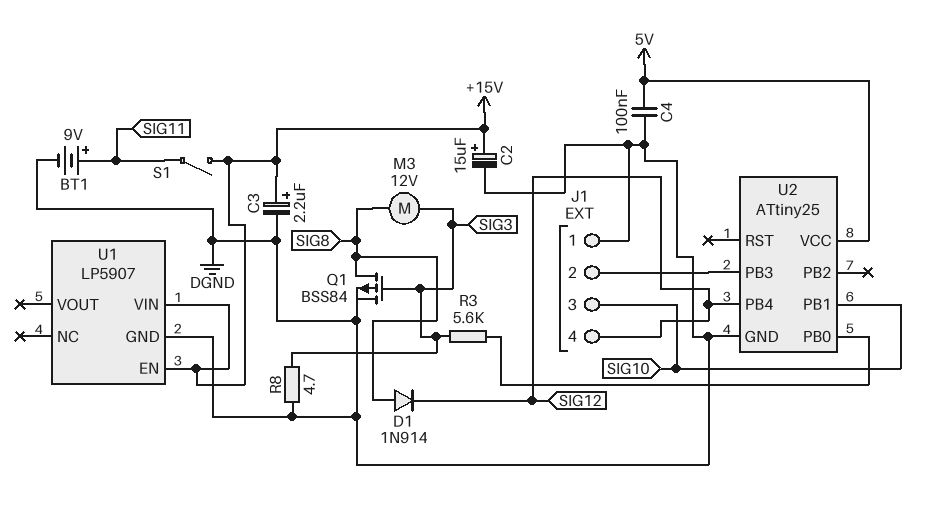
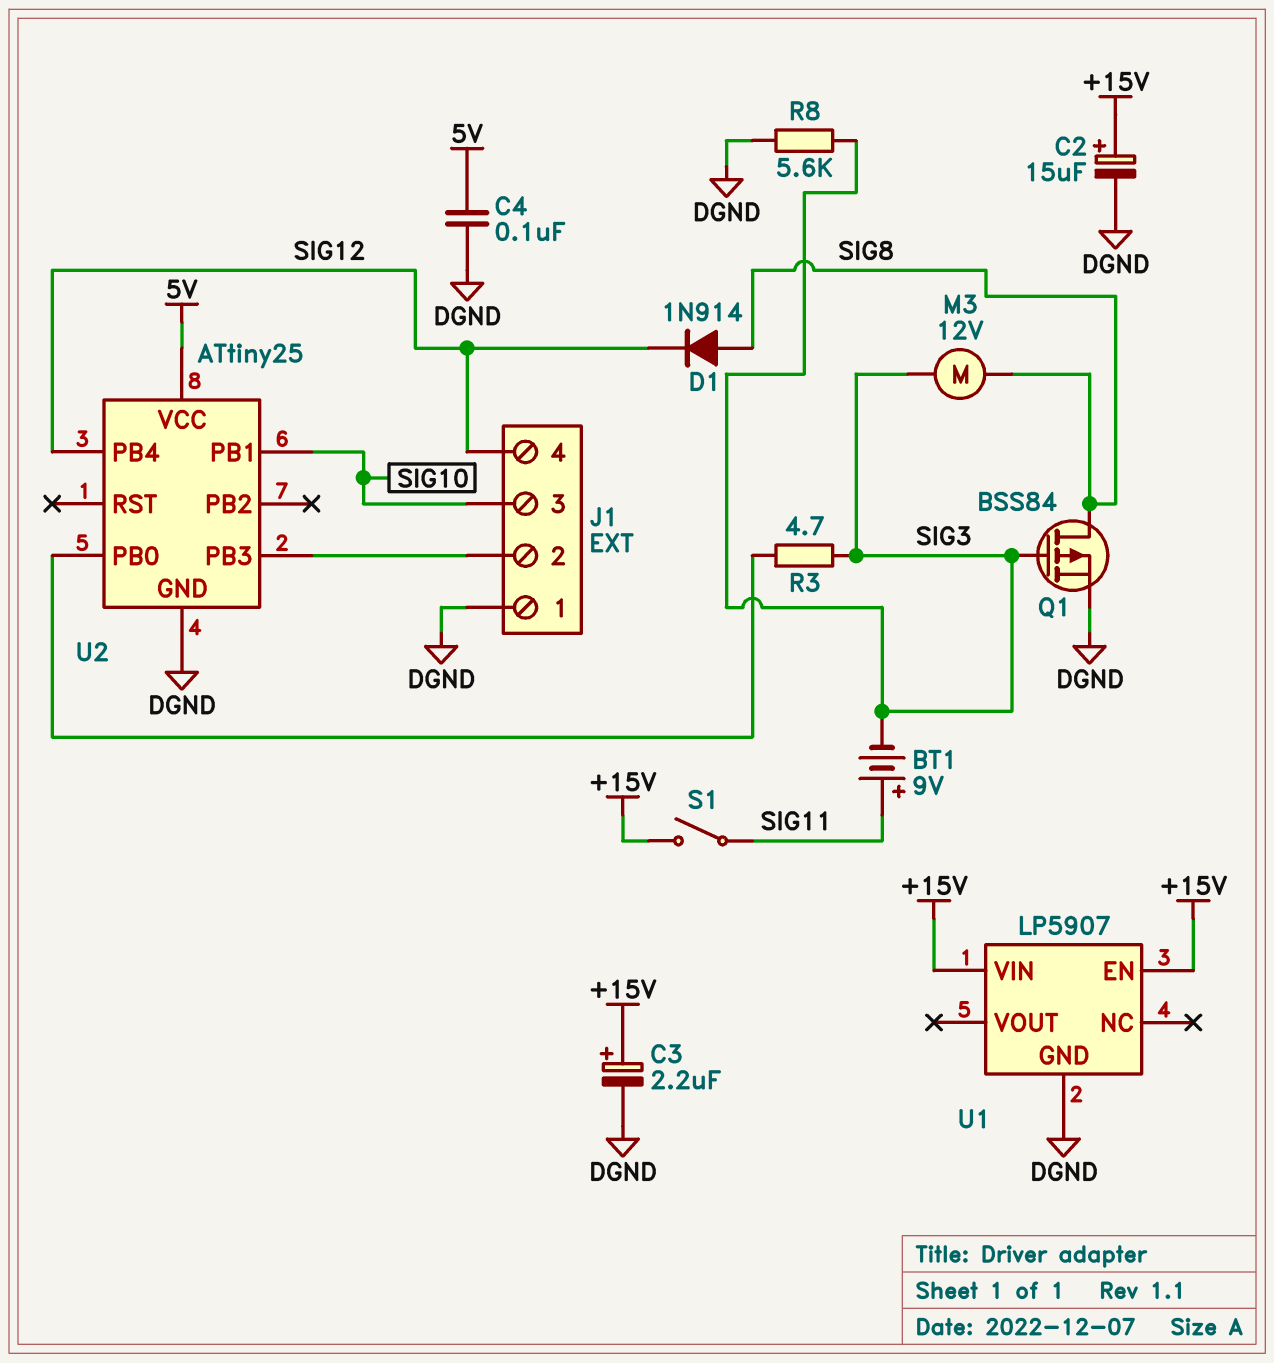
BT1: 9V (plus SIG11, minus DGND) -> 9V (plus SIG11, minus SIG3)
R3: 5.6k (SIG3, U2/PB0) -> 4.7 (SIG3, U2/PB0)
R8: 4.7 (DGND, SIG3) -> 5.6k (DGND, SIG3)

